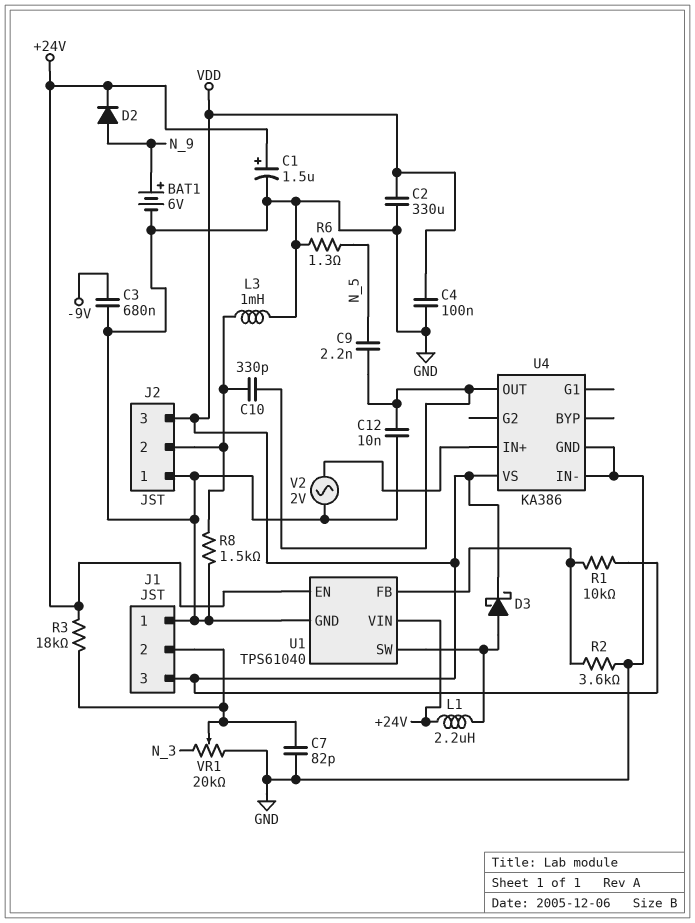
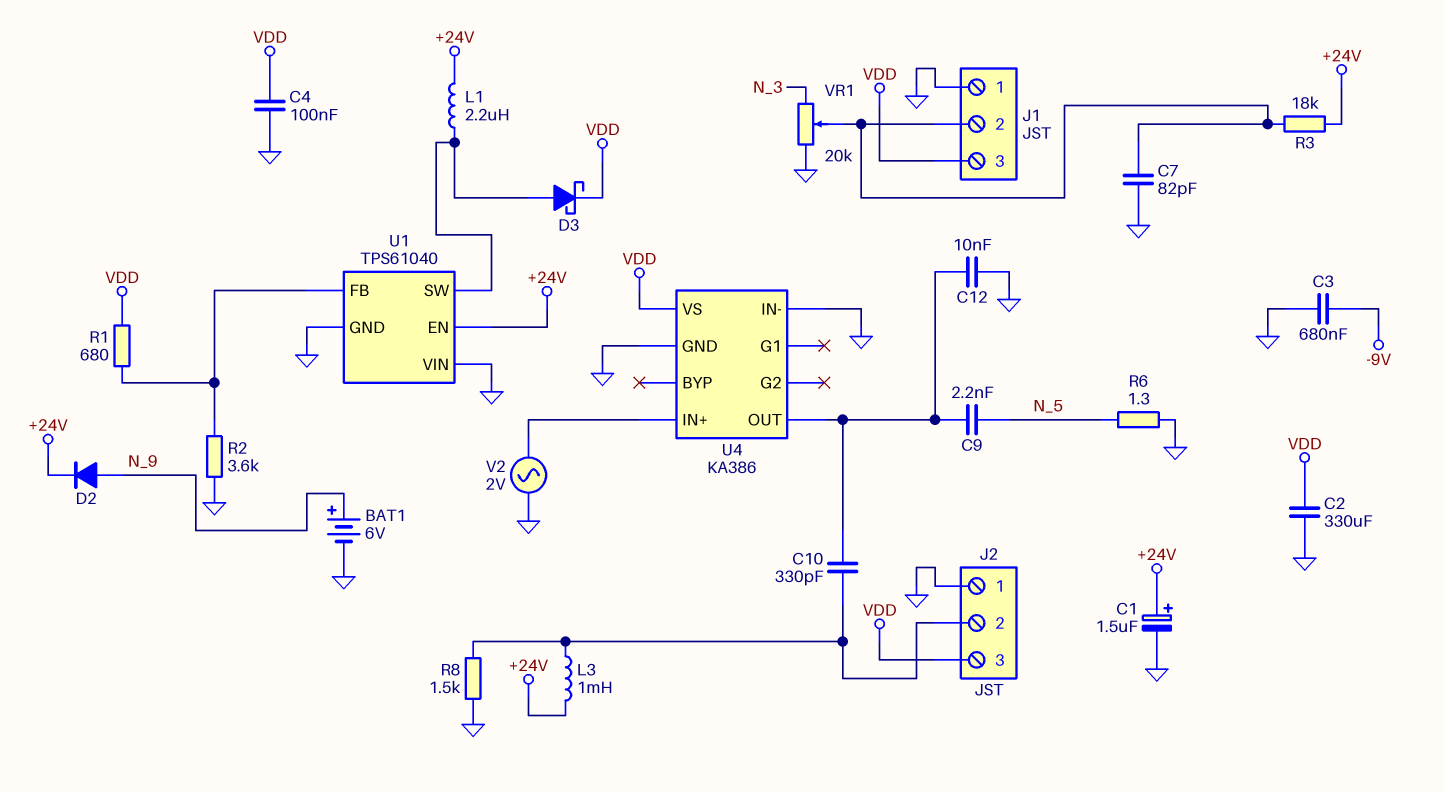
L3: 1mH (GND, J2/2) -> 1mH (+24V, J2/2)
R1: 10k (U1/FB, VDD) -> 680 (U1/FB, VDD)
U1 pin VIN: +24V -> GND

